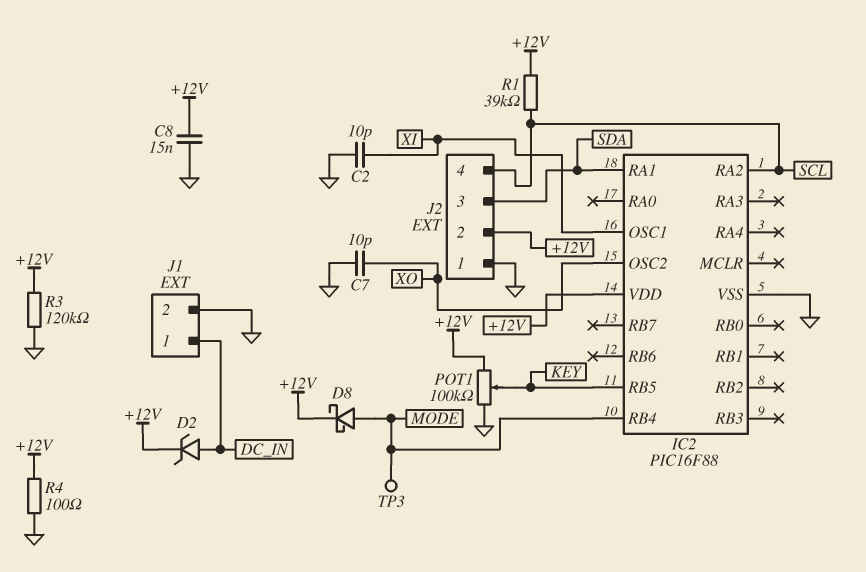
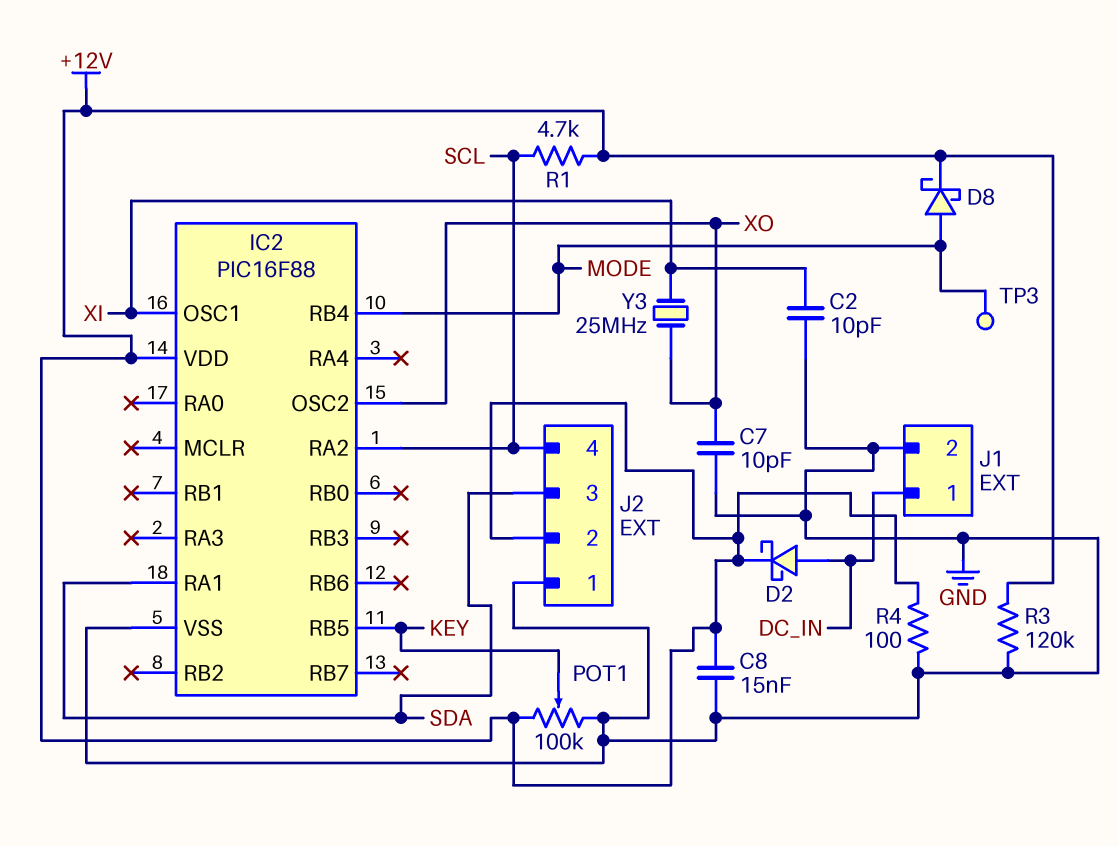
D2: zener (A DC_IN, K +12V) -> schottky (A DC_IN, K +12V)
R1: 39k (+12V, SCL) -> 4.7k (+12V, SCL)
Y3: none -> 25MHz (XI, XO)

